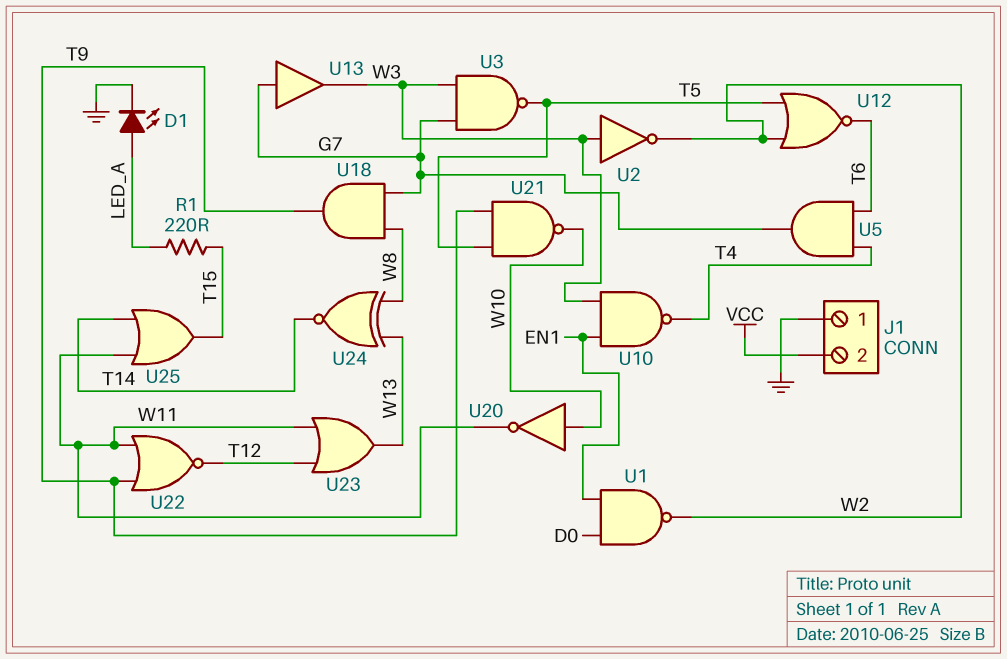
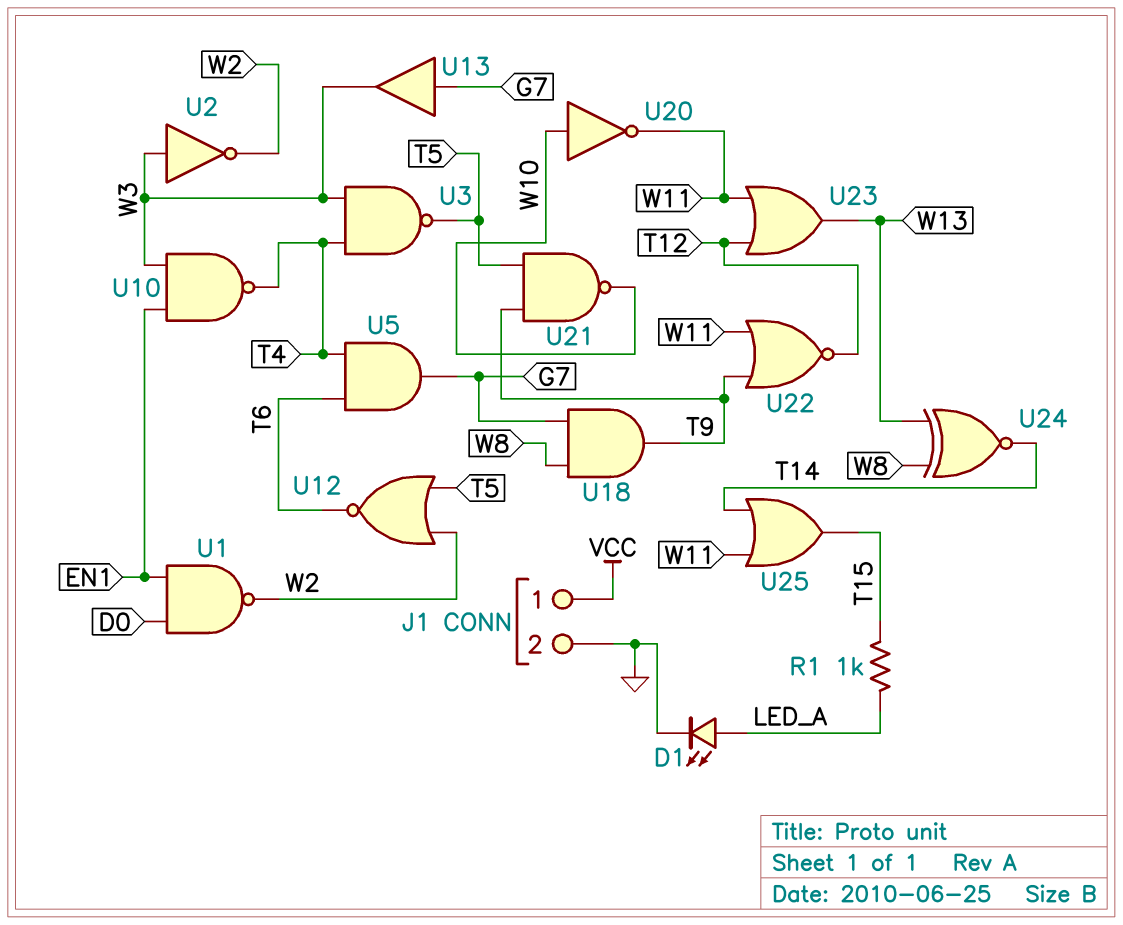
J1 pin 1: GND -> VCC
J1 pin 2: VCC -> GND
R1: 220 (LED_A, T15) -> 1k (LED_A, T15)
U3: NAND (in G7, in W3, out T5) -> NAND (in T4, in W3, out T5)

